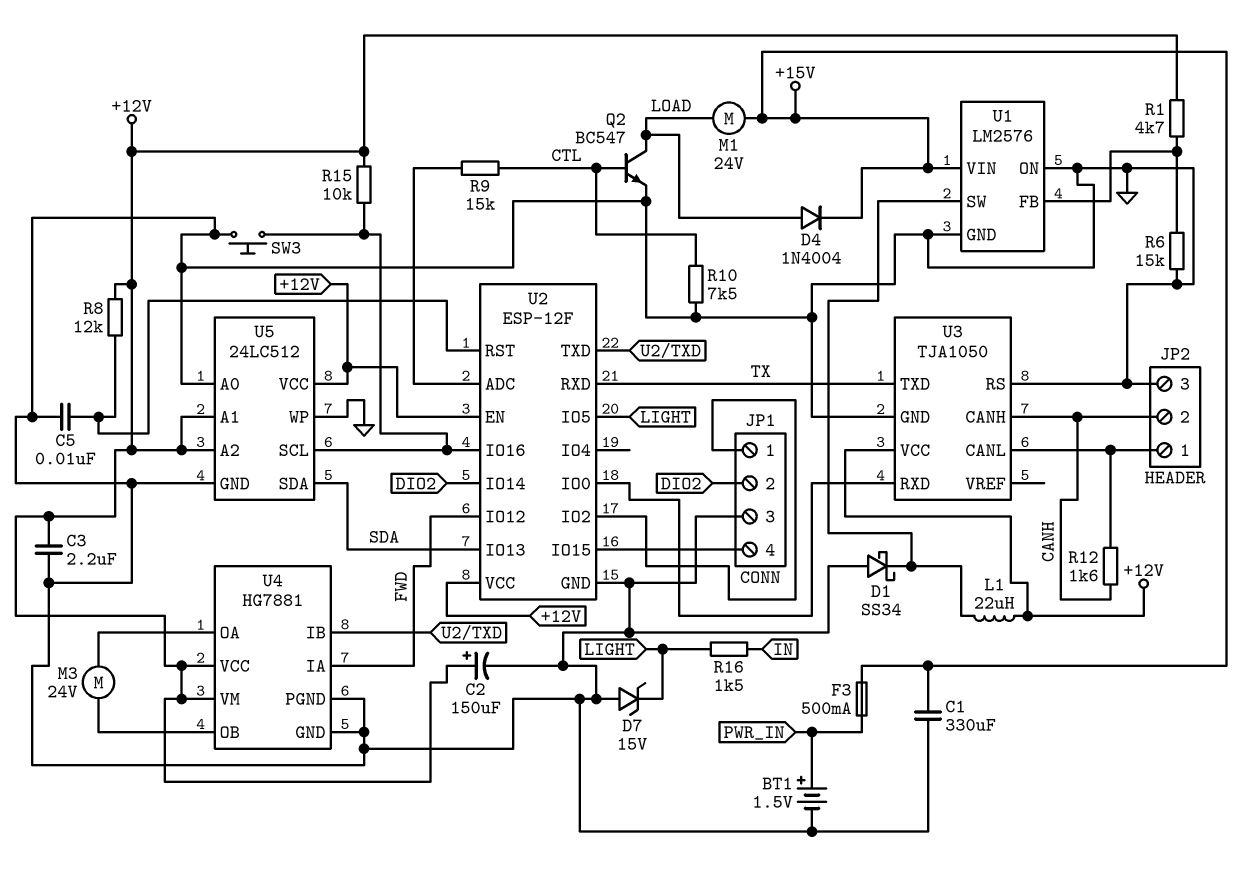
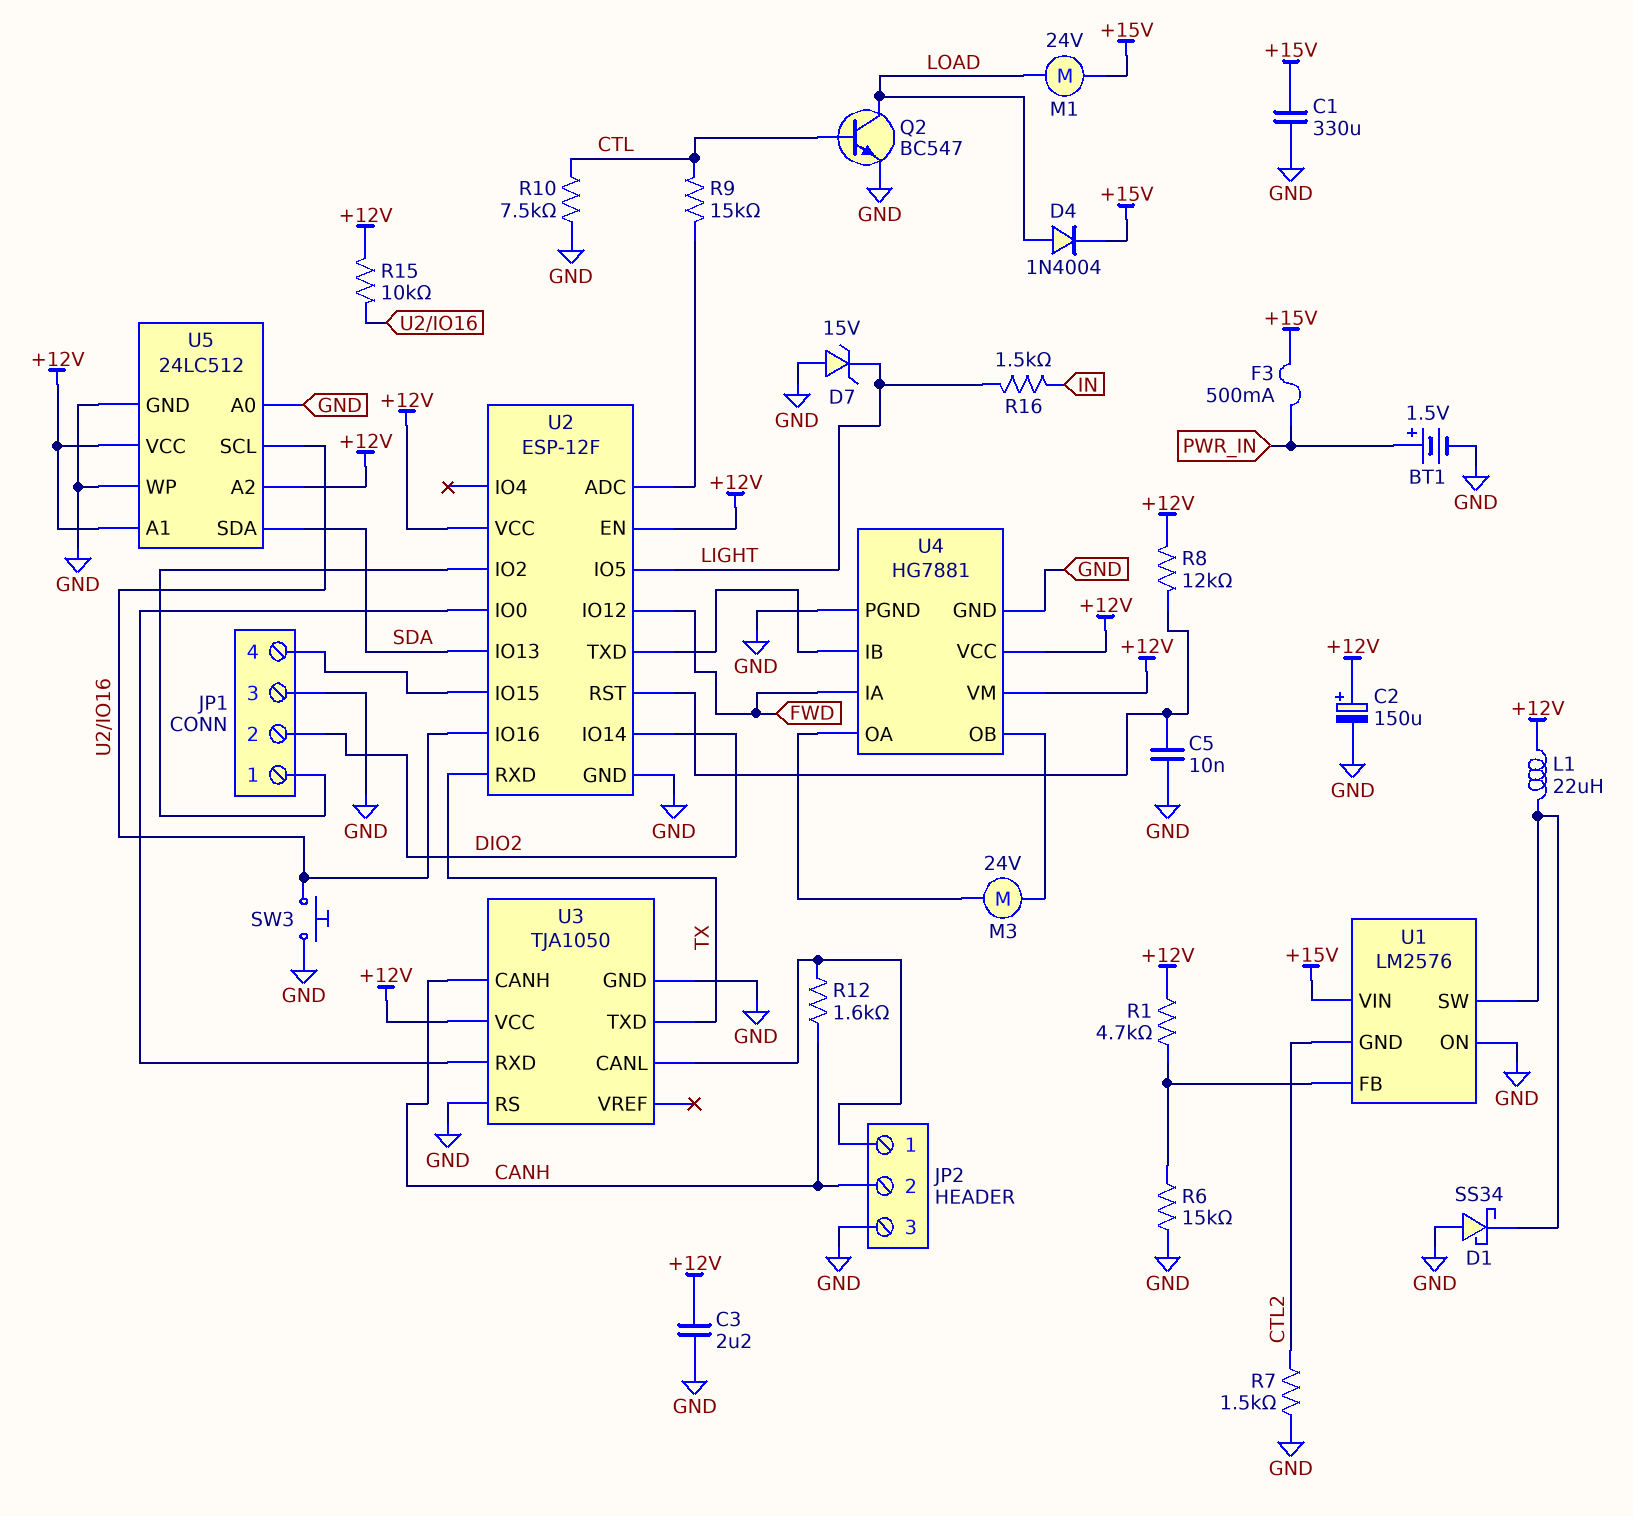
R7: none -> 1.5k (CTL2, GND)
U1 pin GND: GND -> CTL2

